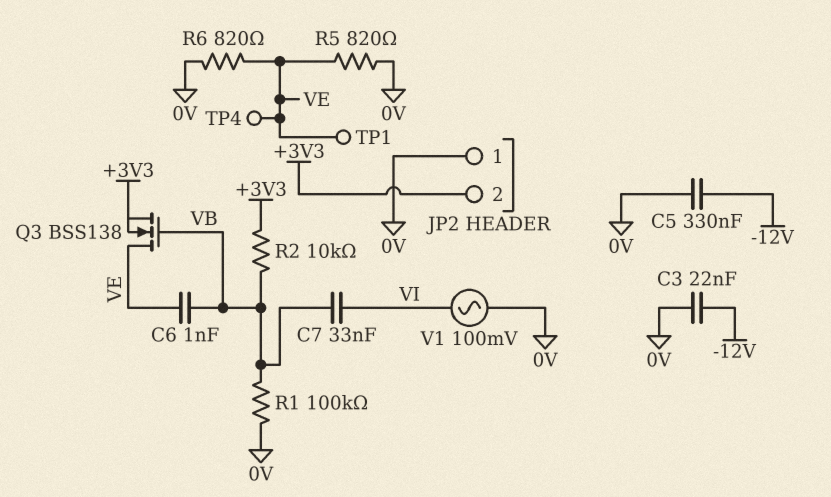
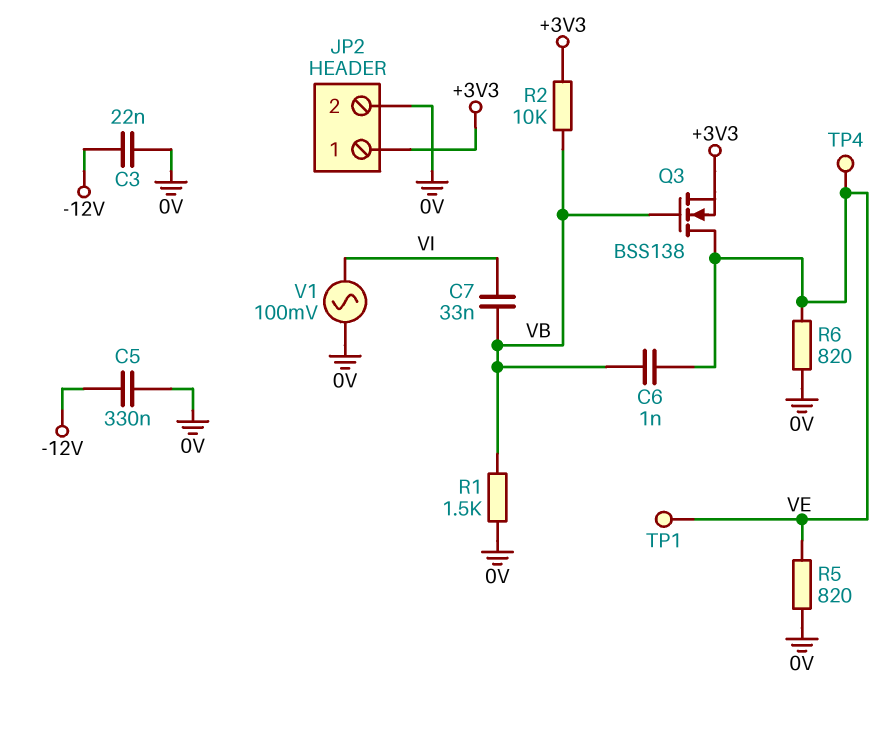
JP2 pin 1: 0V -> +3V3
JP2 pin 2: +3V3 -> 0V
R1: 100k (0V, VB) -> 1.5k (0V, VB)

